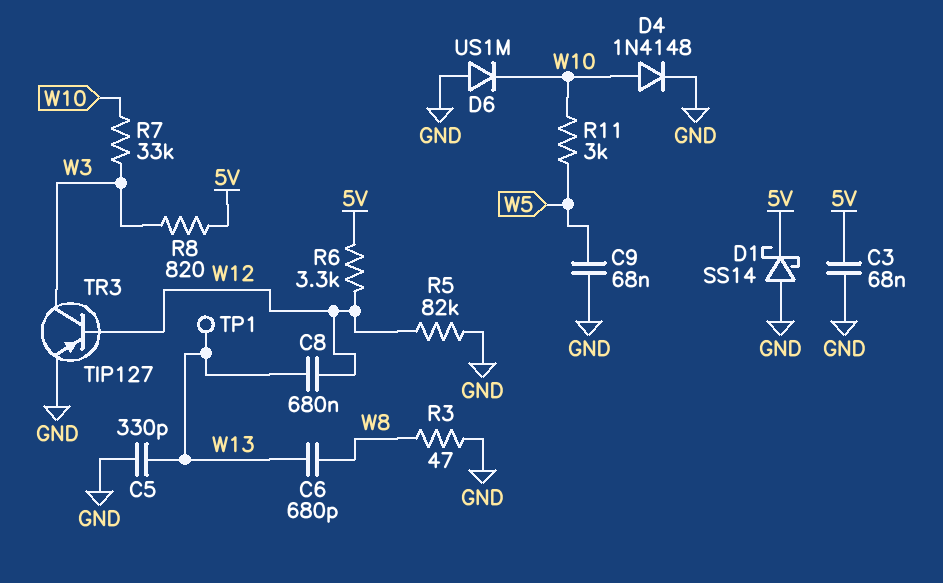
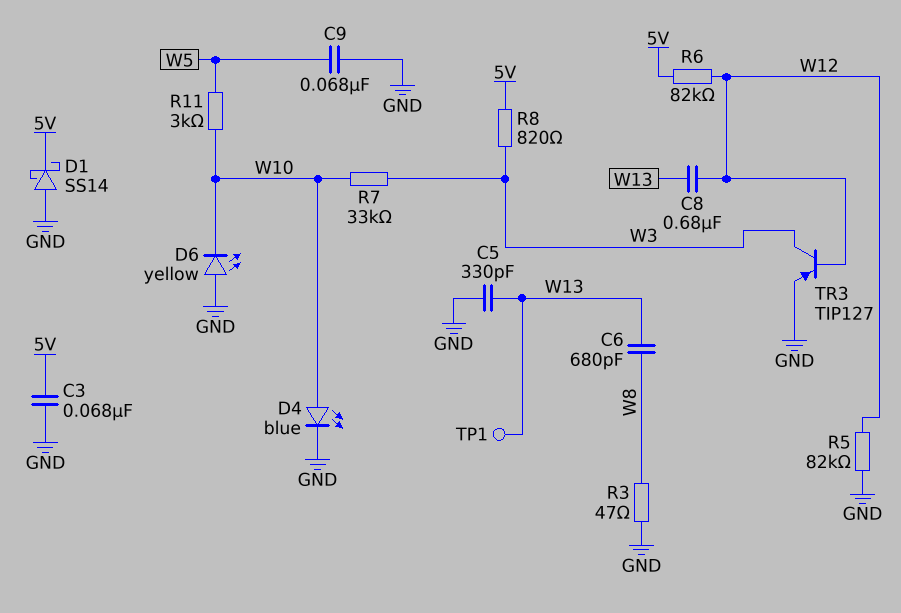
D4: diode 1N4148 (A W10, K GND) -> LED blue (A W10, K GND)
D6: diode US1M (A GND, K W10) -> LED yellow (A GND, K W10)
R6: 3.3k (5V, W12) -> 82k (5V, W12)

